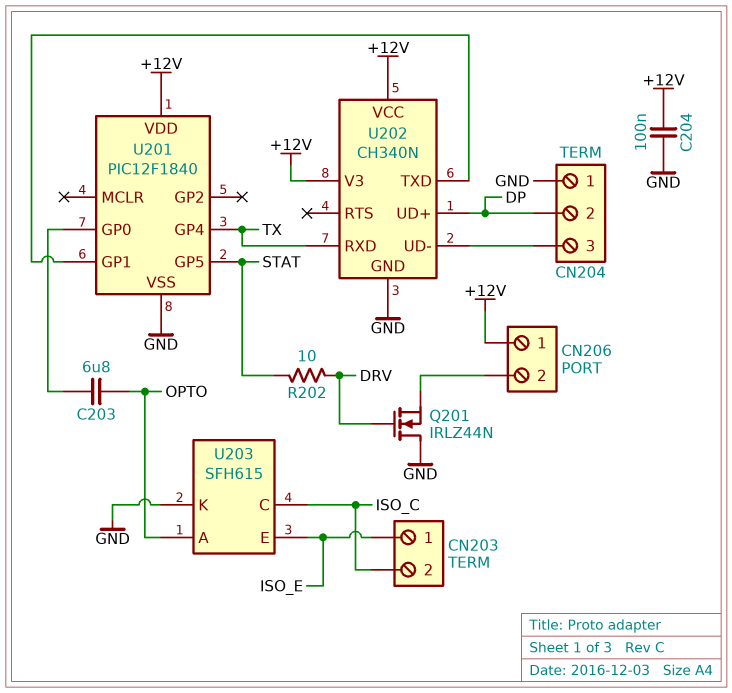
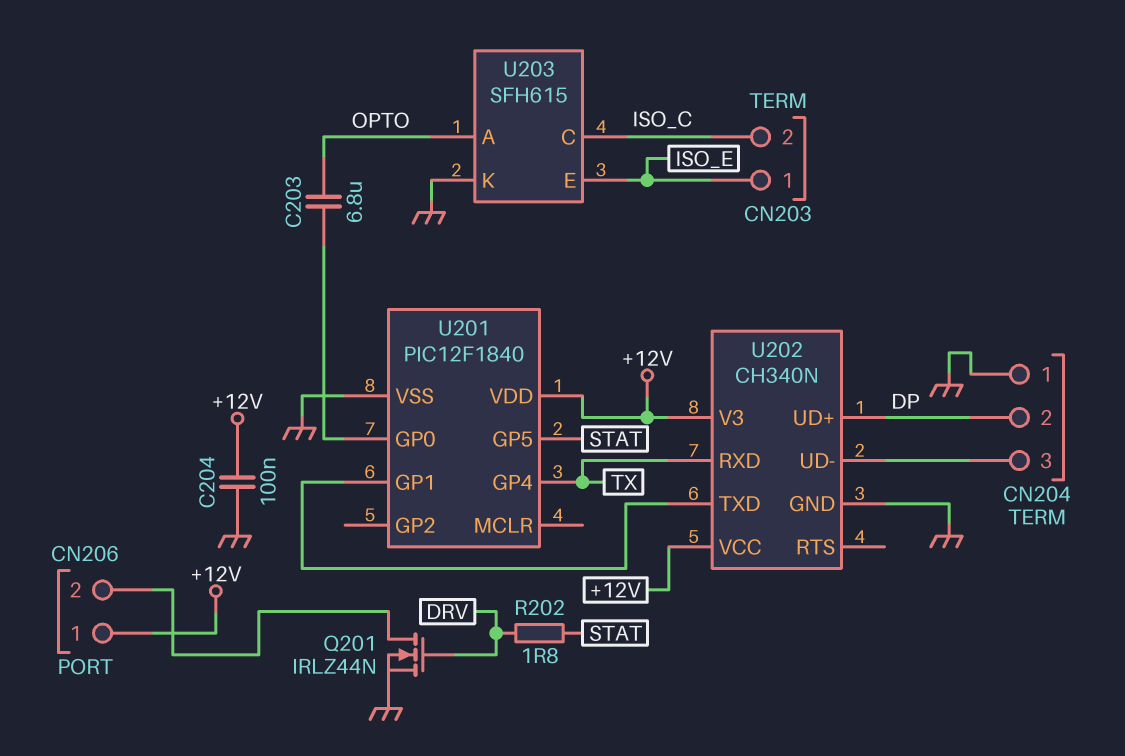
Q201: NMOS IRLZ44N (G DRV, D GND, S CN206/2) -> NMOS IRLZ44N (G DRV, D CN206/2, S GND)
R202: 10 (DRV, STAT) -> 1.8 (DRV, STAT)

